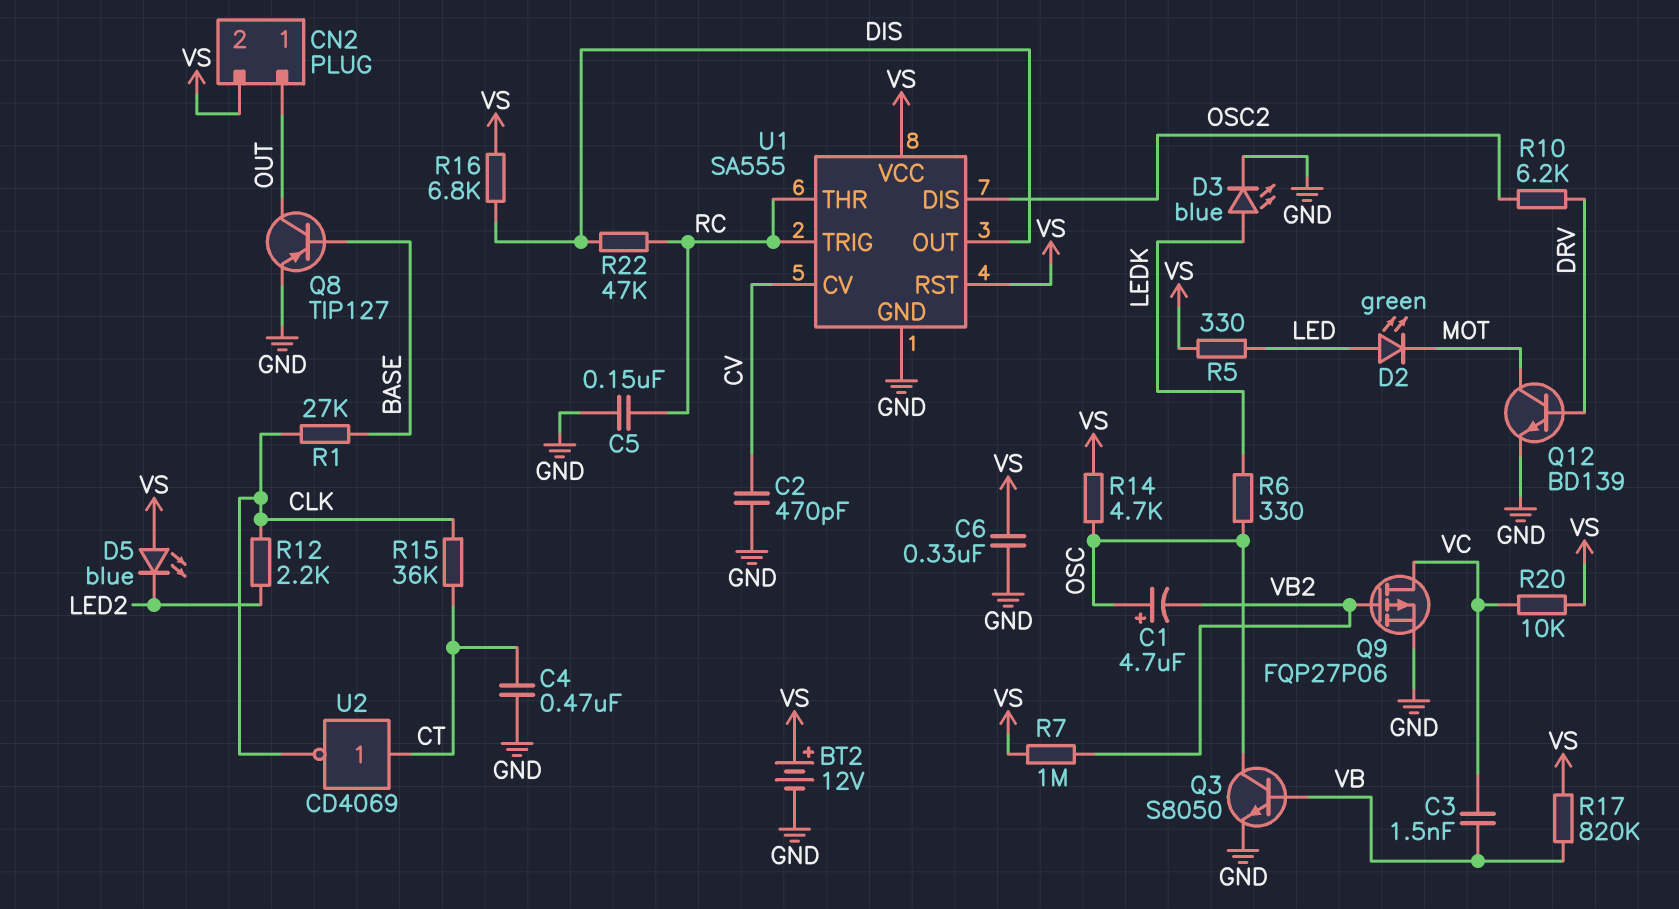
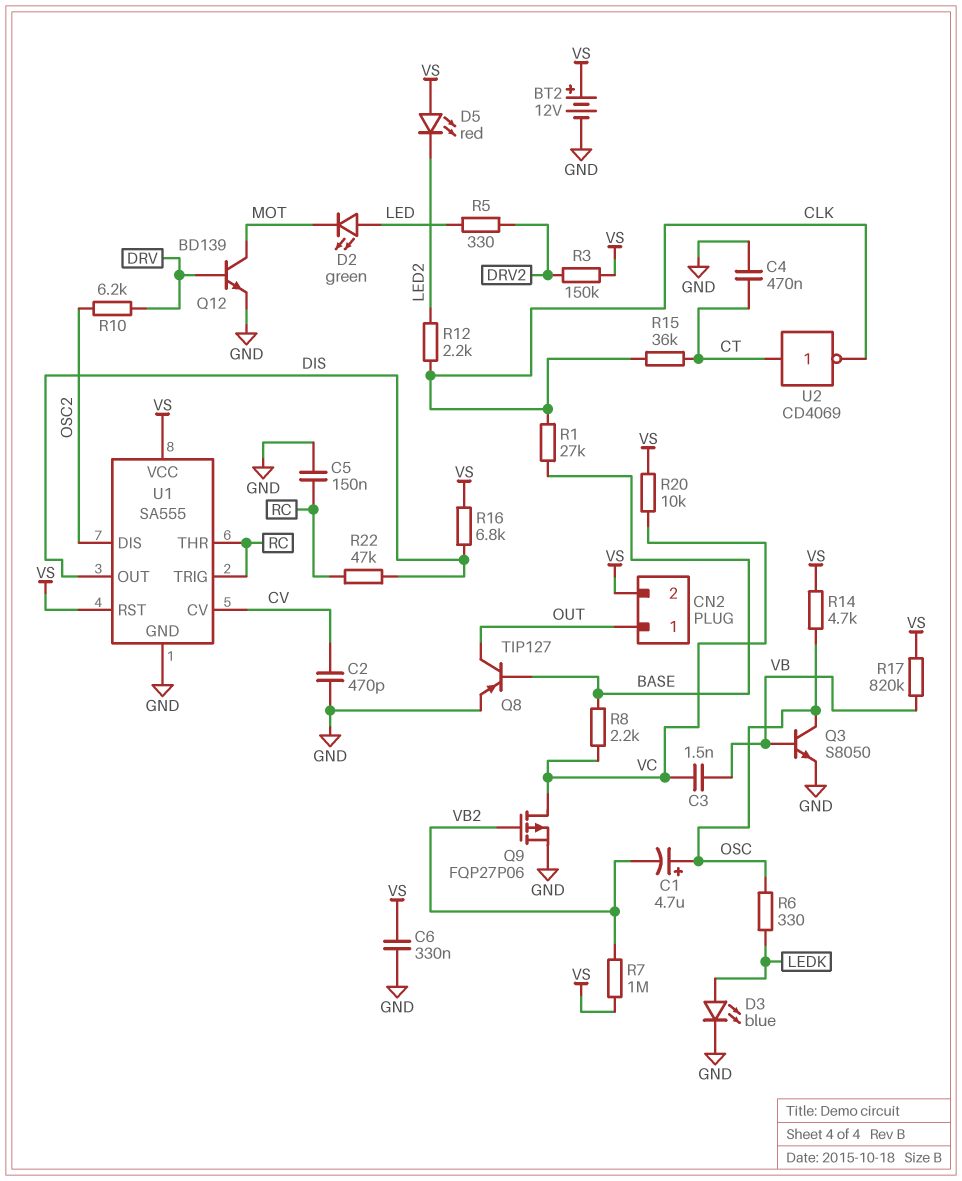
D5: LED blue (A VS, K LED2) -> LED red (A VS, K LED2)
R3: none -> 150k (DRV2, VS)
R5: 330 (LED, VS) -> 330 (DRV2, LED)
R8: none -> 2.2k (BASE, VC)

